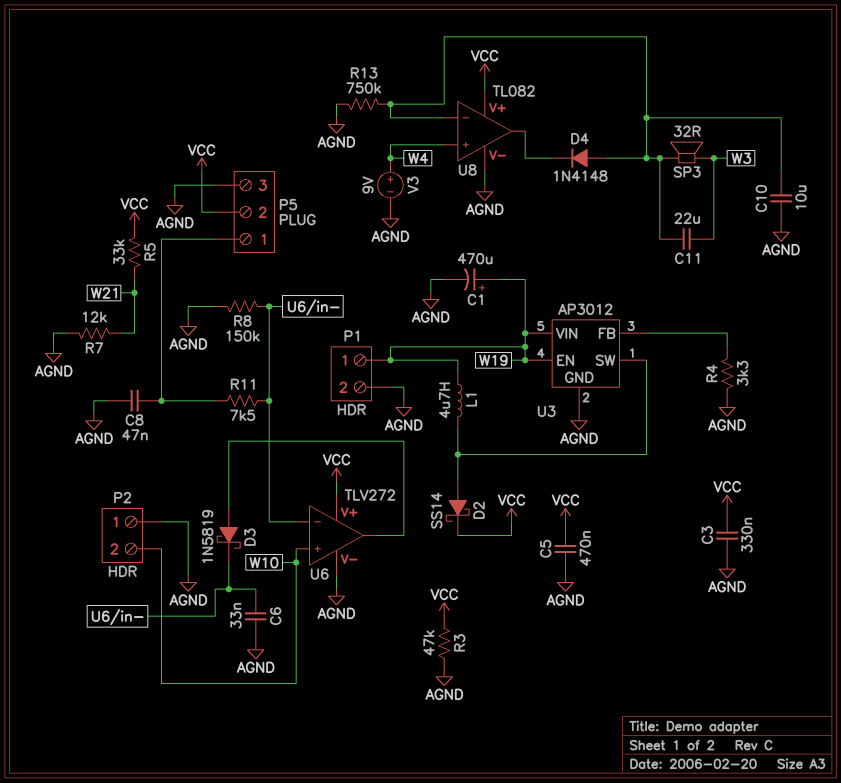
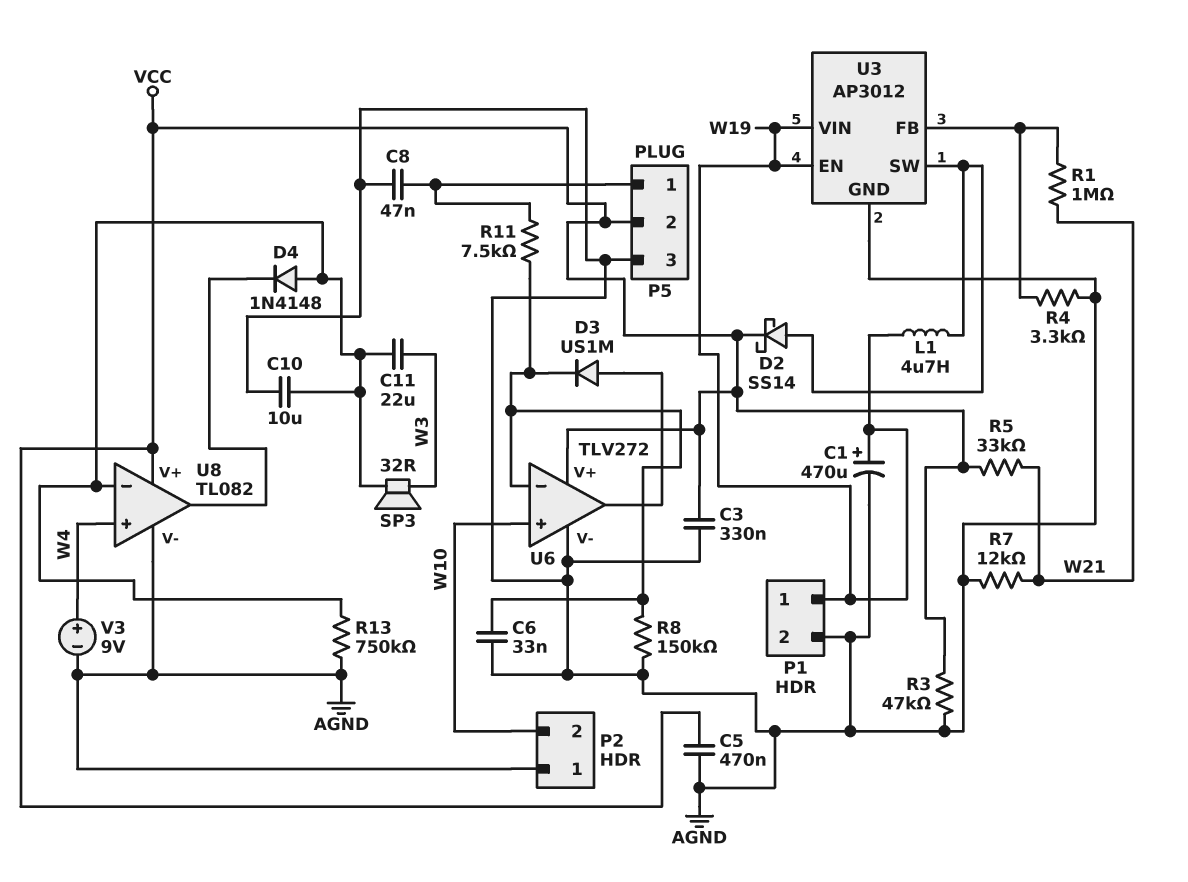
D3: schottky 1N5819 (A U6/out, K U6/in-) -> diode US1M (A U6/out, K U6/in-)
R1: none -> 1M (U3/FB, W21)

